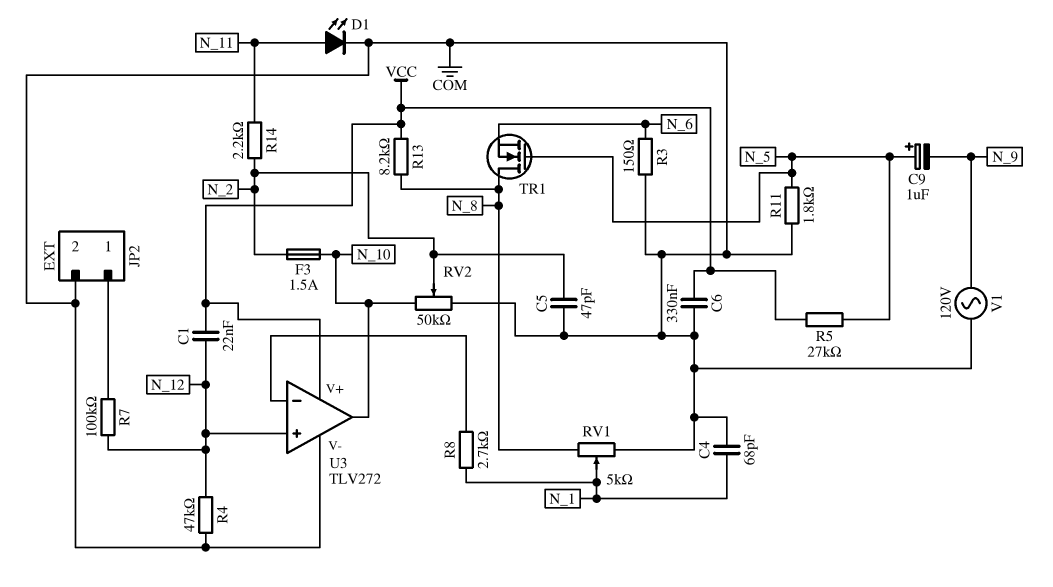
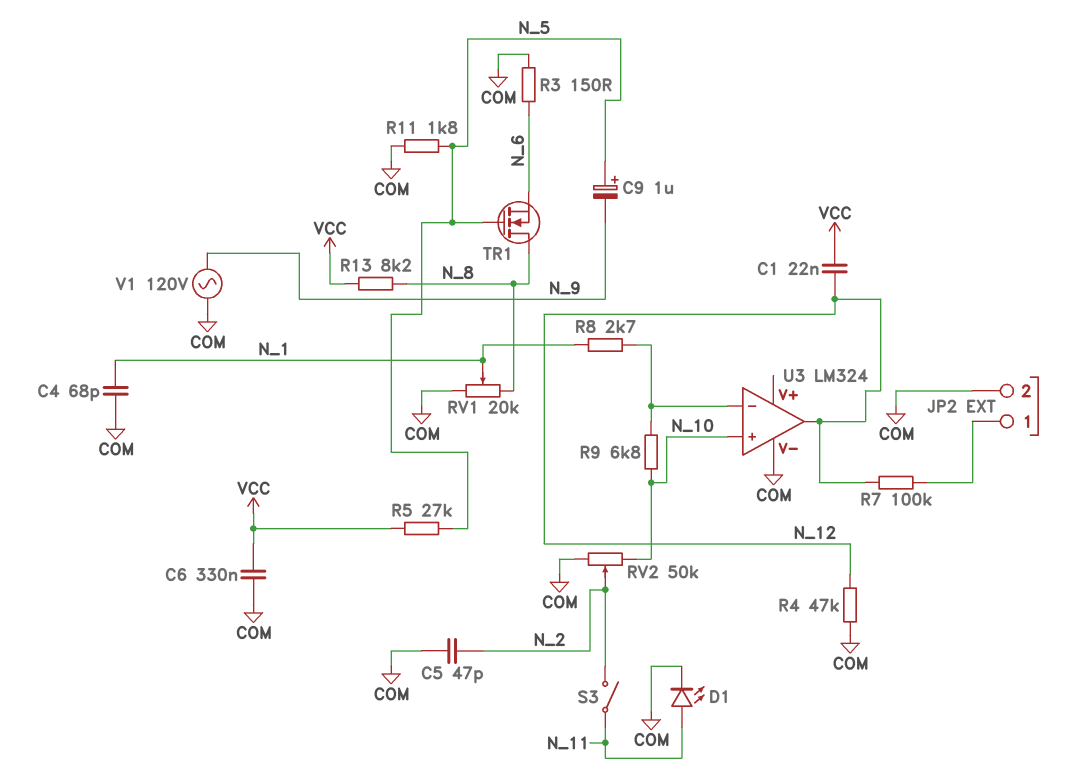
F3: 1.5A (N_2, N_10) -> none
R9: none -> 6.8k (N_10, U3/in-)
R14: 2.2k (N_2, N_11) -> none
RV1: 5k (COM, N_8, wiper N_1) -> 20k (COM, N_8, wiper N_1)
S3: none -> switch (N_2, N_11)
U3: TLV272 -> LM324
U3 pin V+: VCC -> none
U3 pin in+: N_12 -> N_10
U3 pin out: N_10 -> N_12

